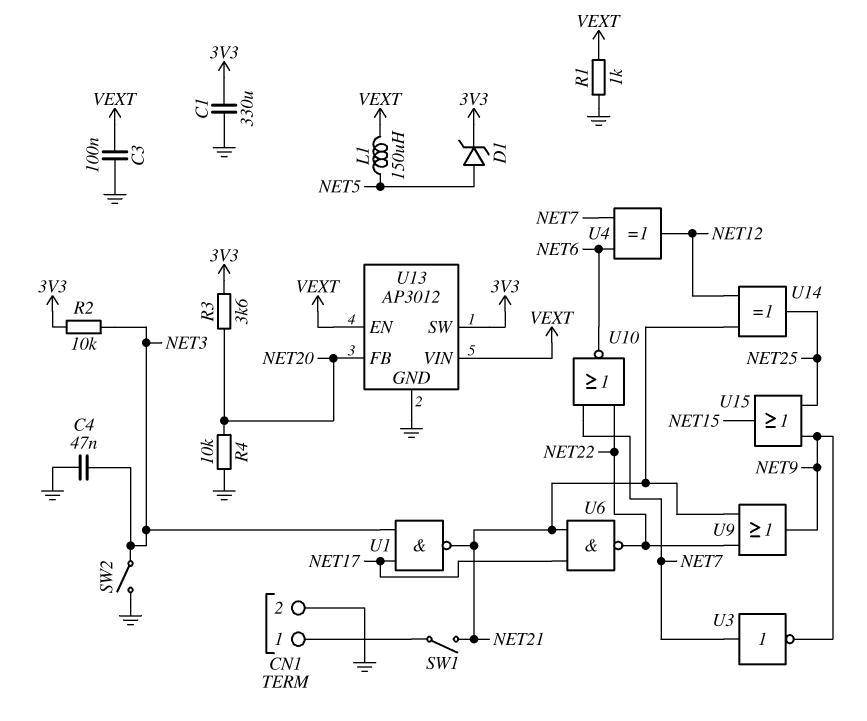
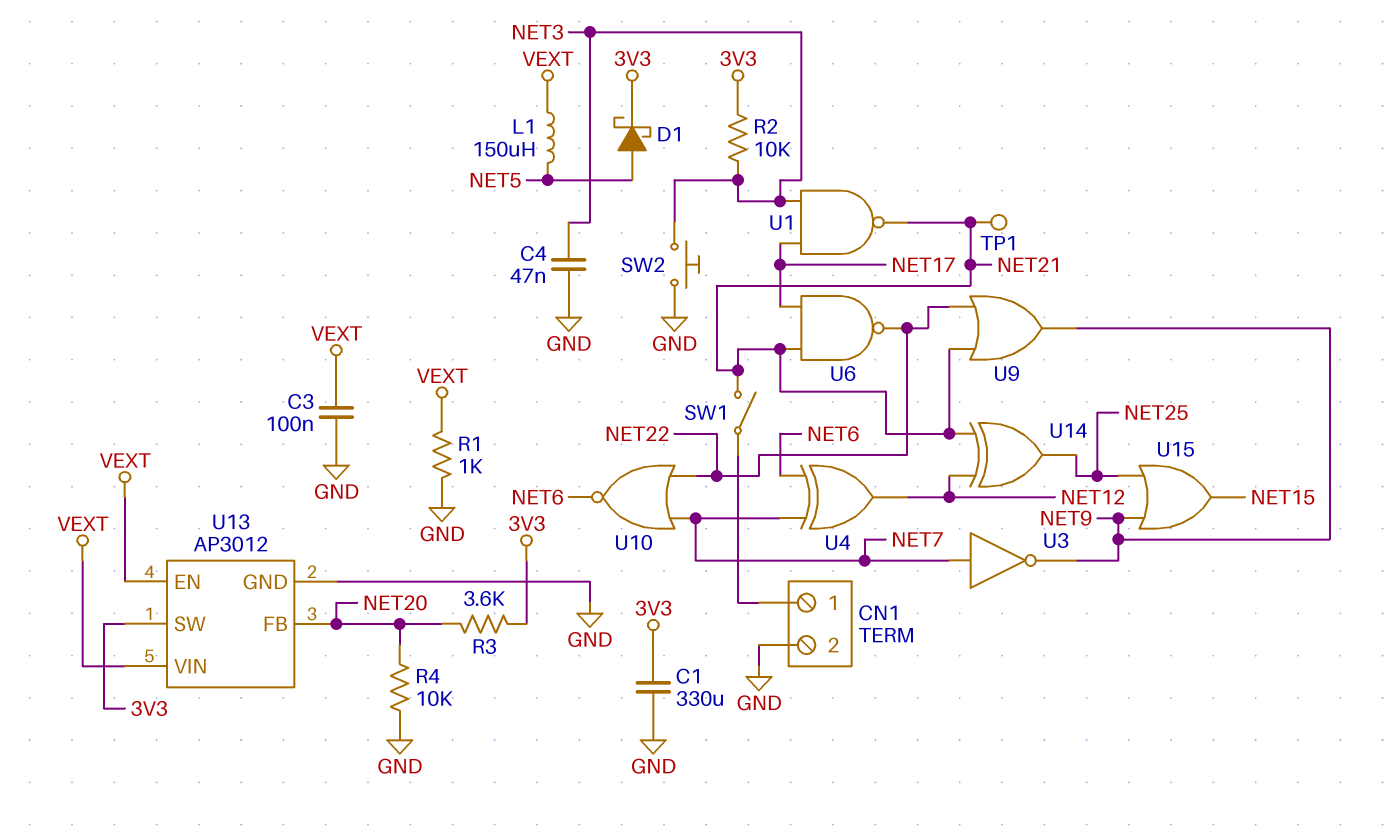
D1: zener (A NET5, K 3V3) -> schottky (A NET5, K 3V3)
SW2: switch (GND, NET3) -> button (GND, NET3)
TP1: none -> test point (NET21)

